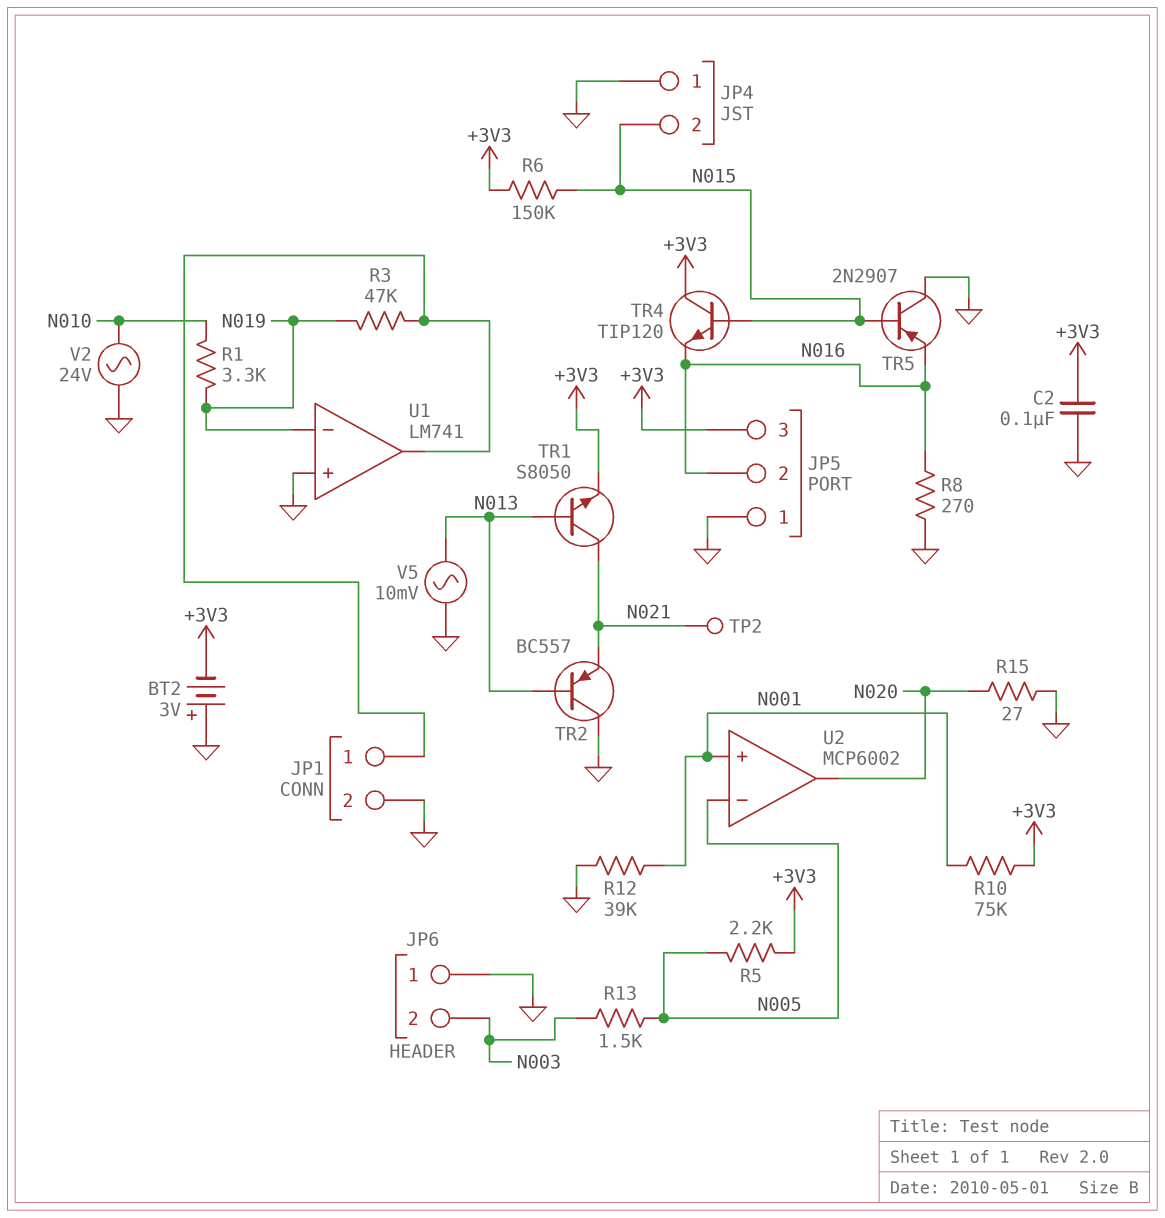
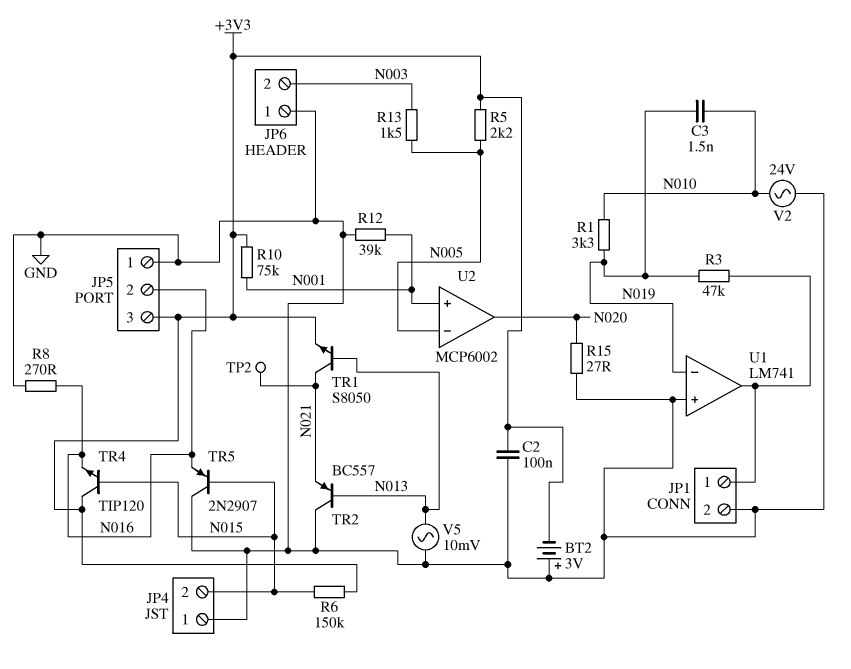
C3: none -> 1.5nF (N010, N019)

